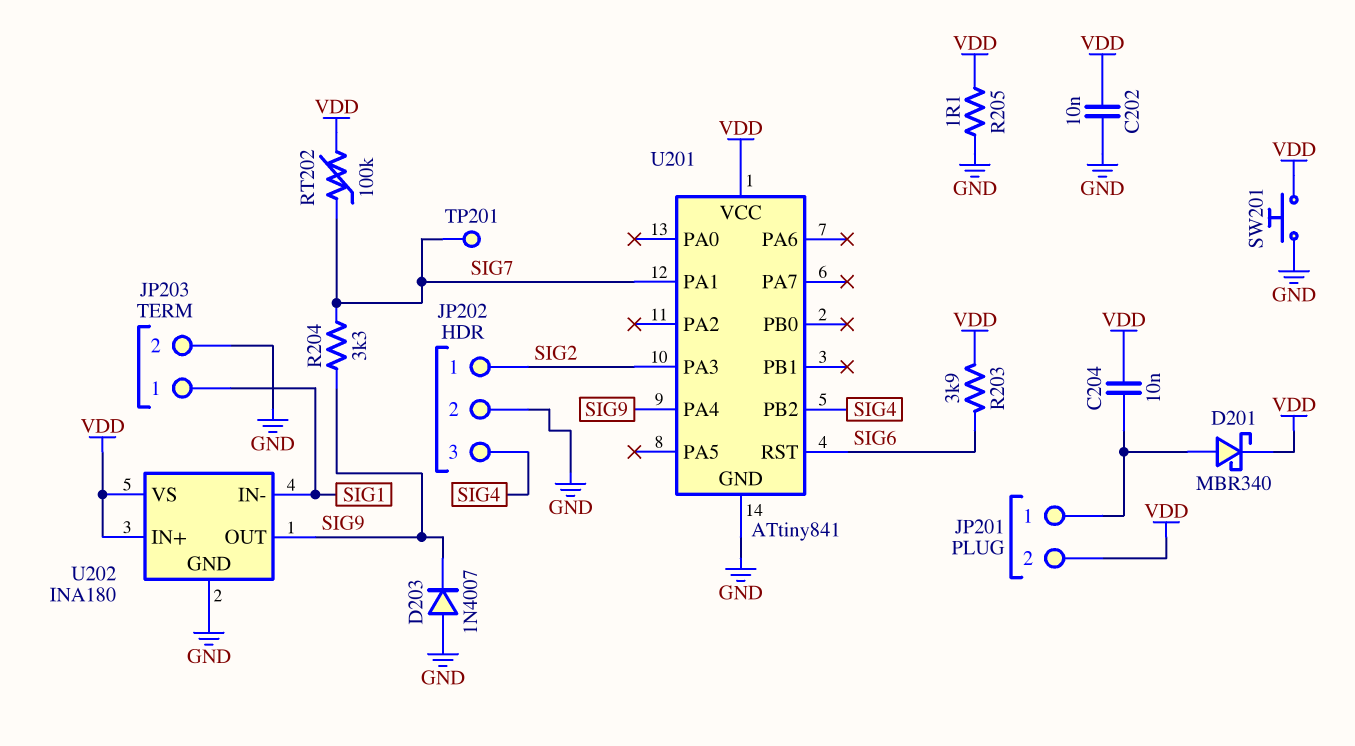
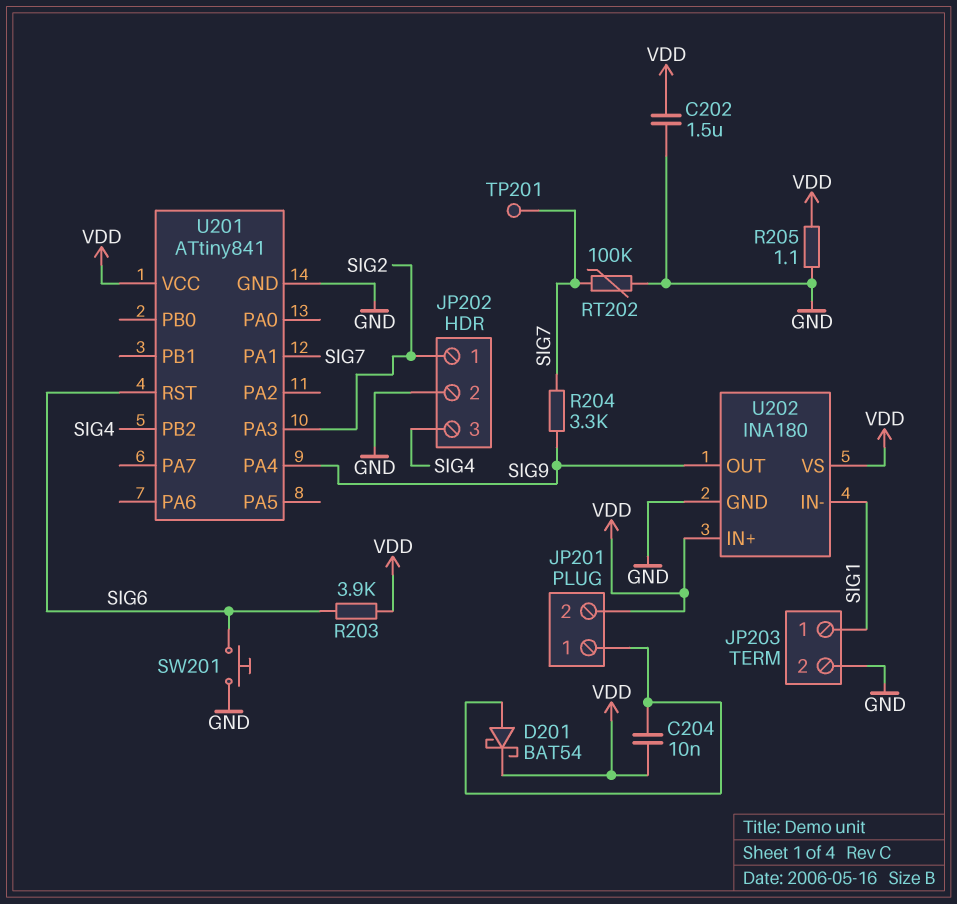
C202: 10nF (GND, VDD) -> 1.5uF (GND, VDD)
D201: schottky MBR340 (A JP201/1, K VDD) -> schottky BAT54 (A JP201/1, K VDD)
D203: diode 1N4007 (A GND, K SIG9) -> none
RT202: 100k (SIG7, VDD) -> 100k (GND, SIG7)
SW201: button (GND, VDD) -> button (GND, SIG6)

